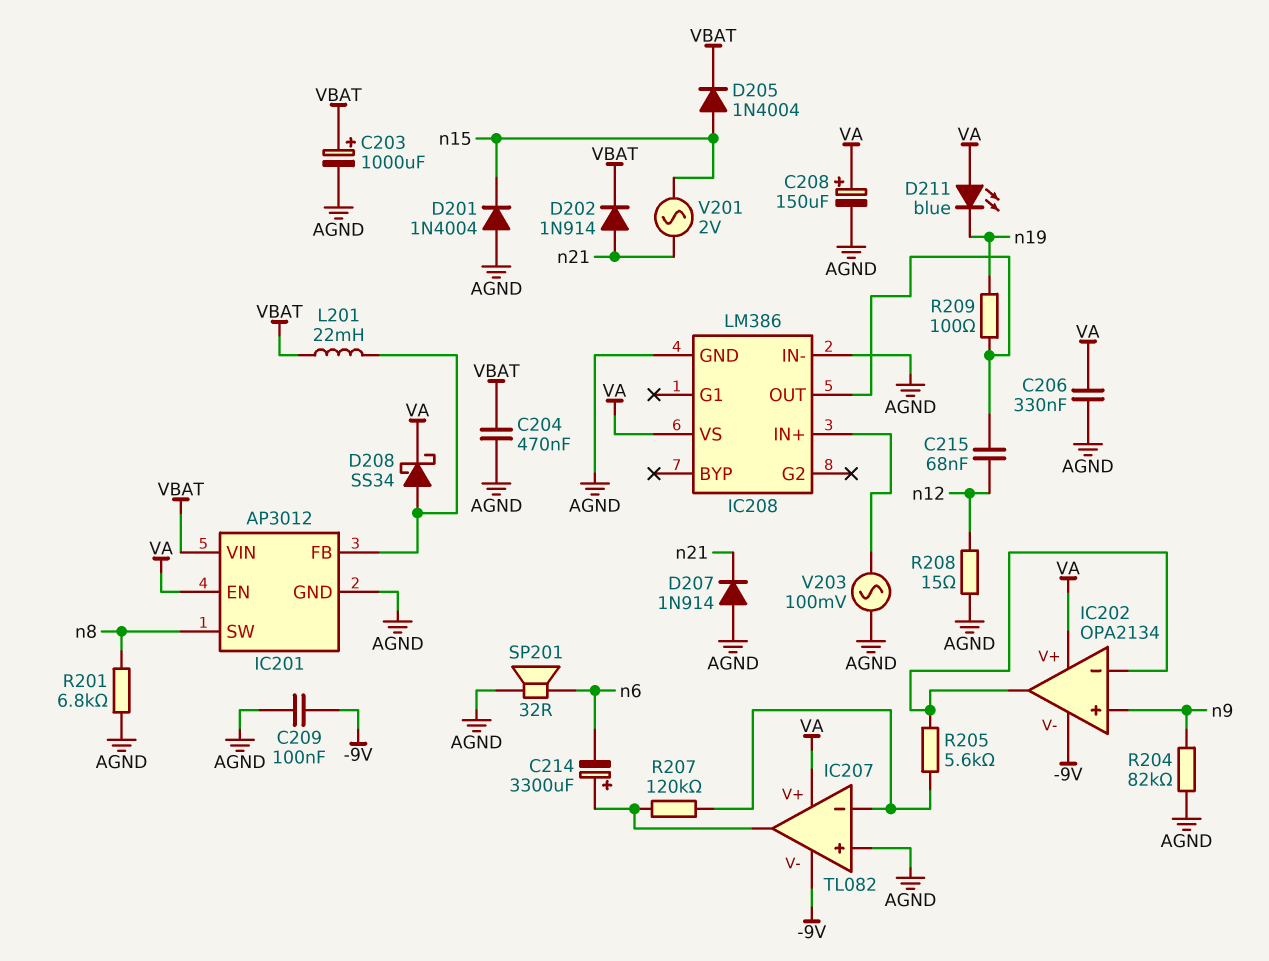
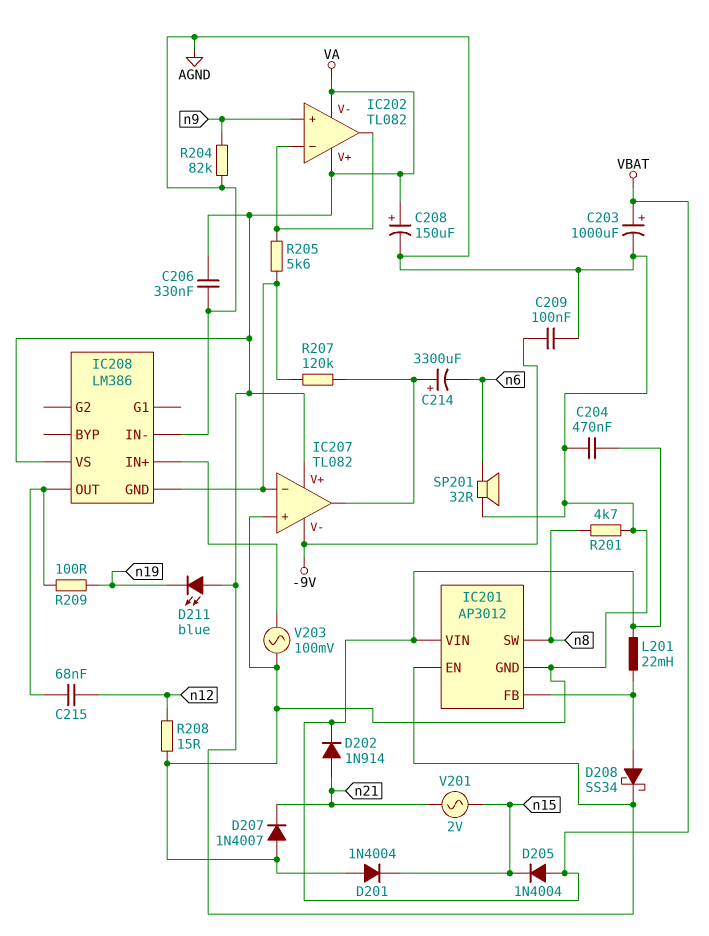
D205: diode 1N4004 (A n15, K VBAT) -> diode 1N4004 (A VBAT, K n15)
D207: diode 1N914 (A AGND, K n21) -> diode 1N4007 (A AGND, K n21)
IC202: OPA2134 -> TL082
IC202 pin V-: -9V -> VA
IC208 pin GND: AGND -> IC207/in-
R201: 6.8k (AGND, n8) -> 4.7k (AGND, n8)

